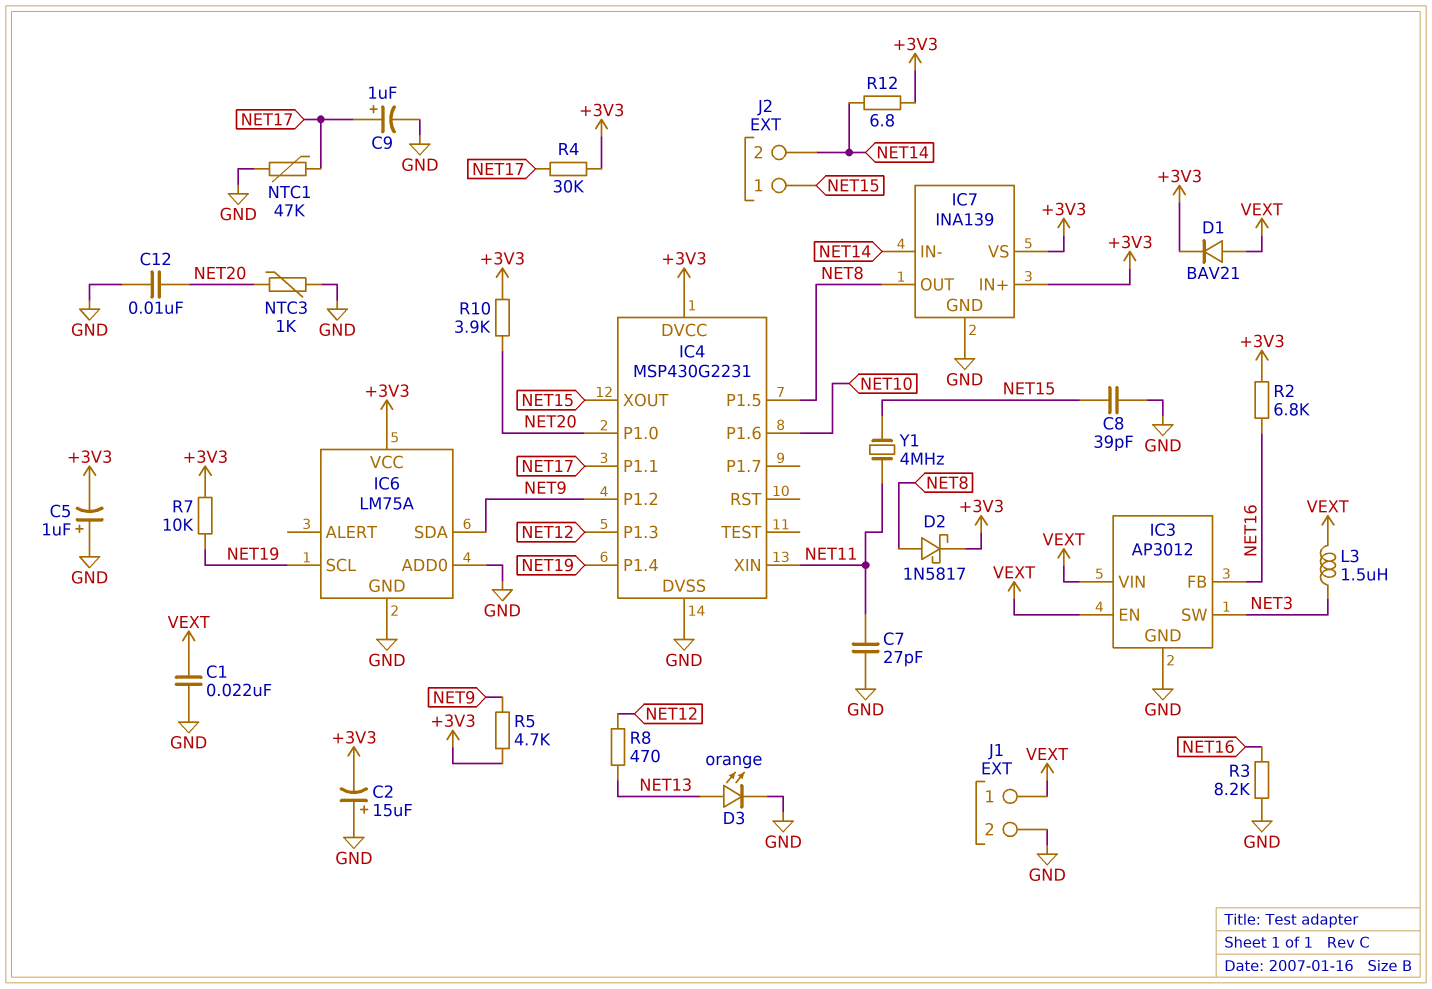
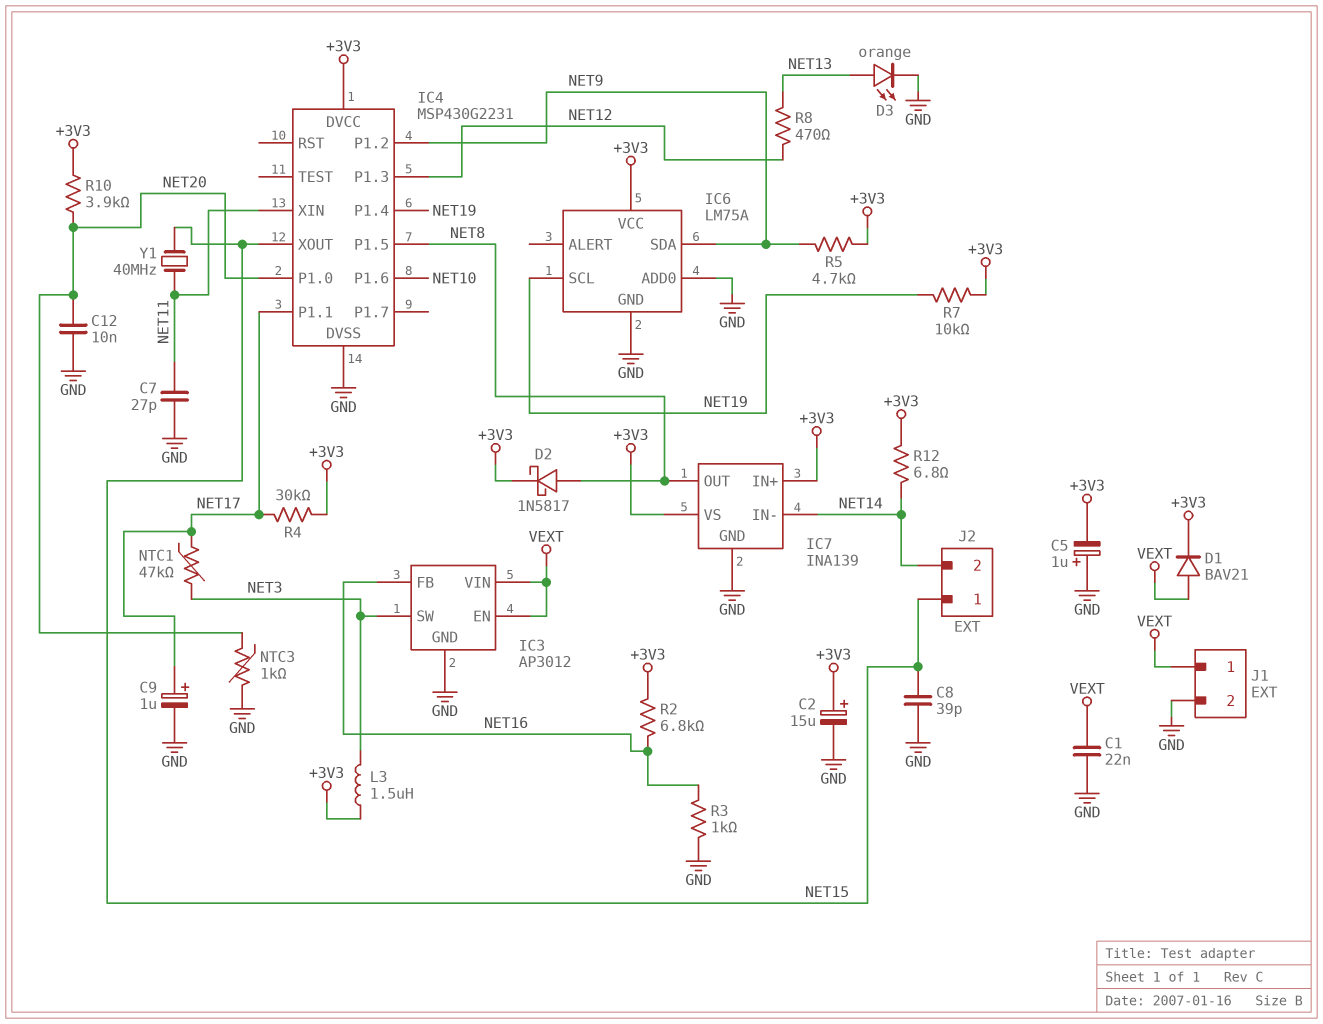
C2: 15uF (plus GND, minus +3V3) -> 15uF (plus +3V3, minus GND)
L3: 1.5uH (NET3, VEXT) -> 1.5uH (+3V3, NET3)
NTC1: 47k (GND, NET17) -> 47k (NET3, NET17)
R3: 8.2k (GND, NET16) -> 1k (GND, NET16)
Y1: 4MHz (NET11, NET15) -> 40MHz (NET11, NET15)

